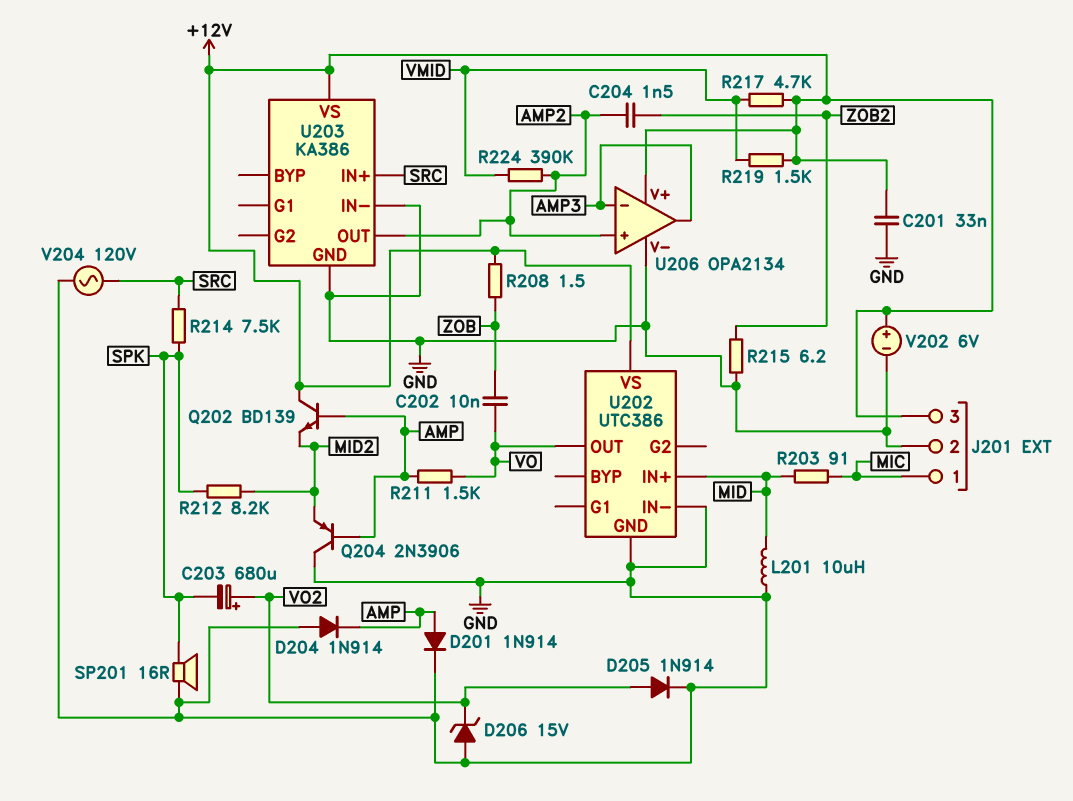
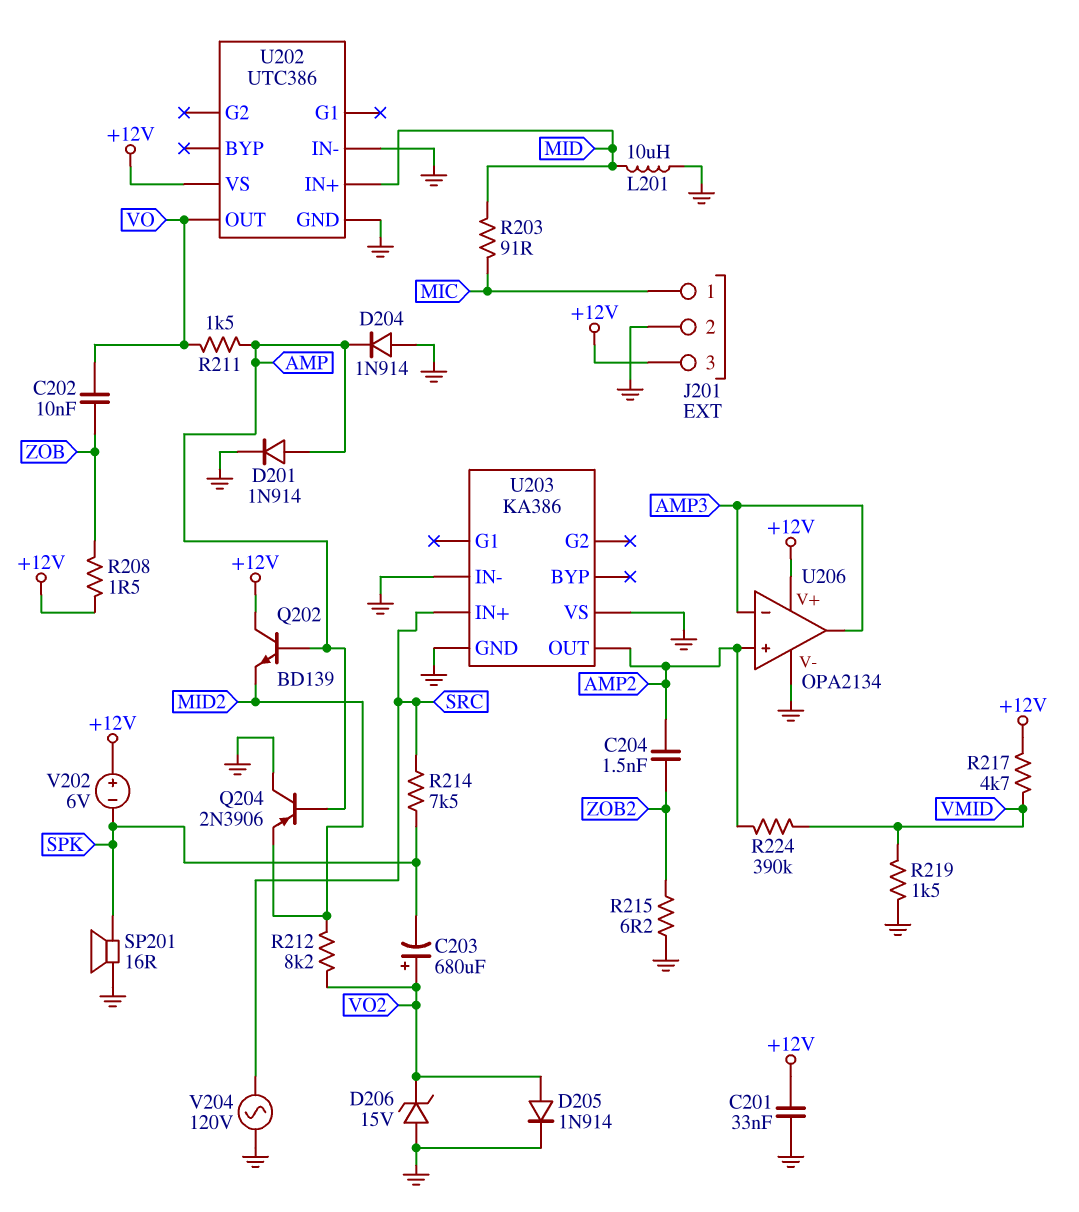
R212: 8.2k (MID2, SPK) -> 8.2k (MID2, VO2)
R219: 1.5k (+12V, VMID) -> 1.5k (GND, VMID)
U203 pin VS: +12V -> GND
V202: 6V (plus +12V, minus GND) -> 6V (plus +12V, minus SPK)

